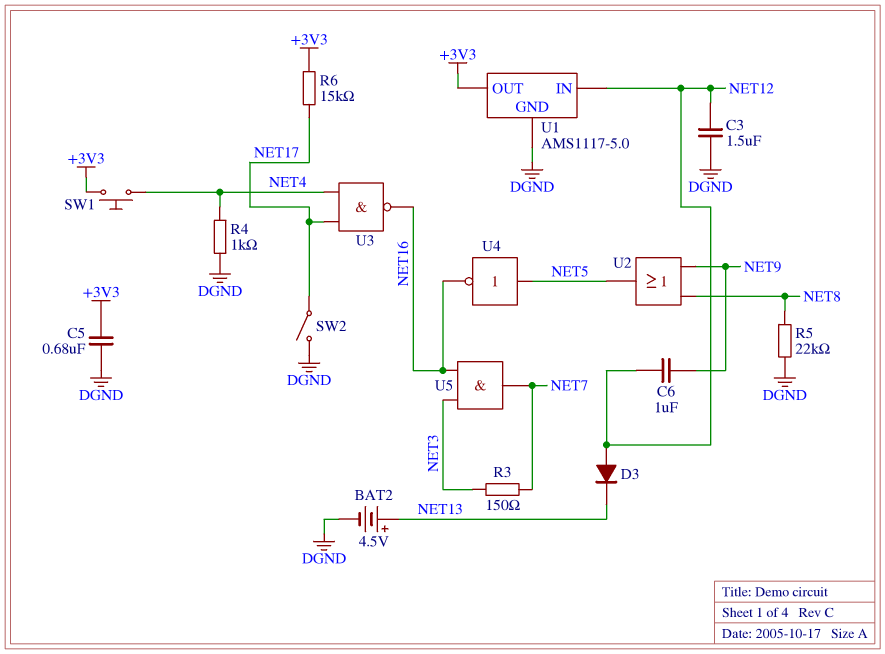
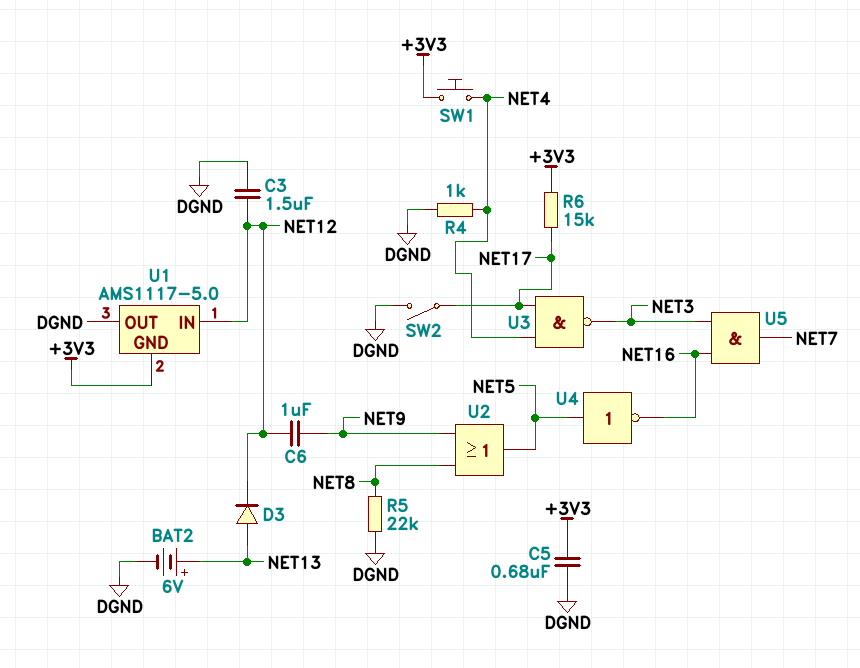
BAT2: 4.5V (plus NET13, minus DGND) -> 6V (plus NET13, minus DGND)
D3: diode (A NET12, K NET13) -> diode (A NET13, K NET12)
R3: 150 (NET3, NET7) -> none
U1 pin GND: DGND -> +3V3
U1 pin OUT: +3V3 -> DGND
U3: NAND (in NET4, in NET17, out NET16) -> NAND (in NET4, in NET17, out NET3)

